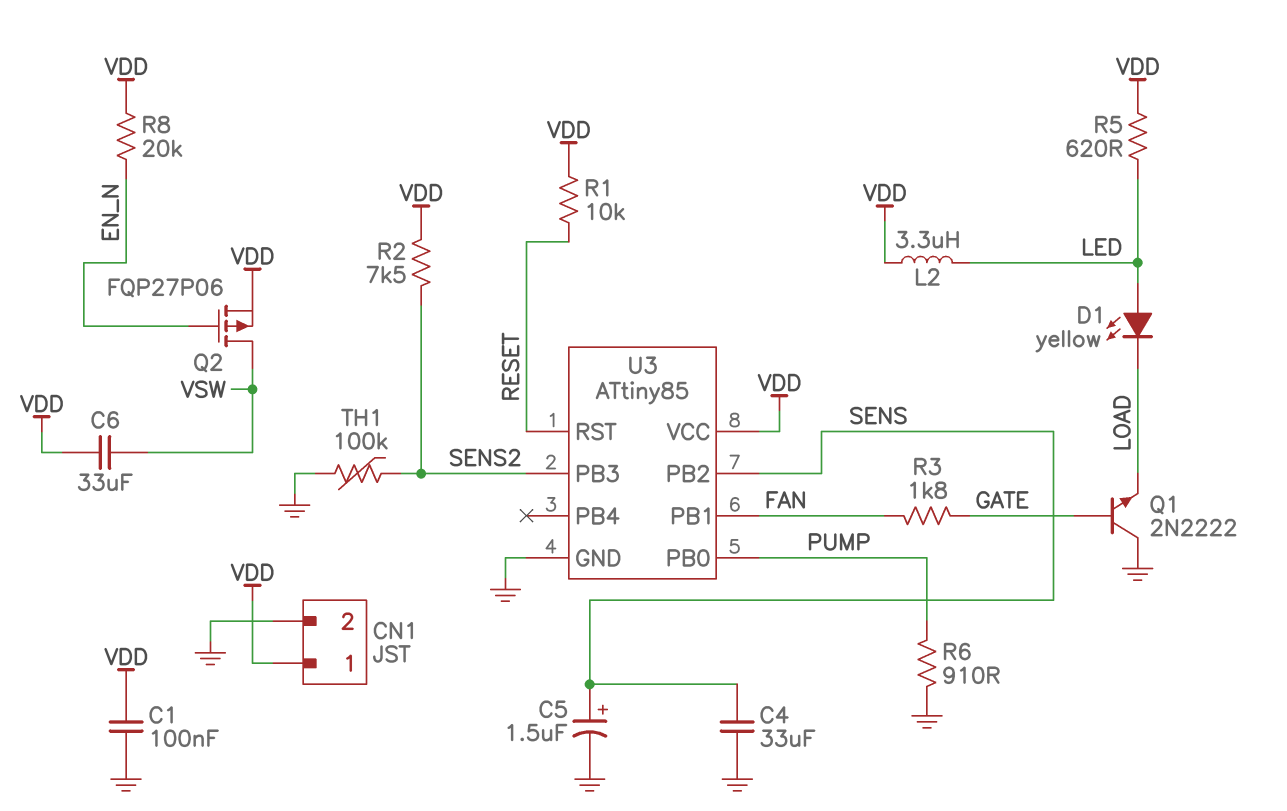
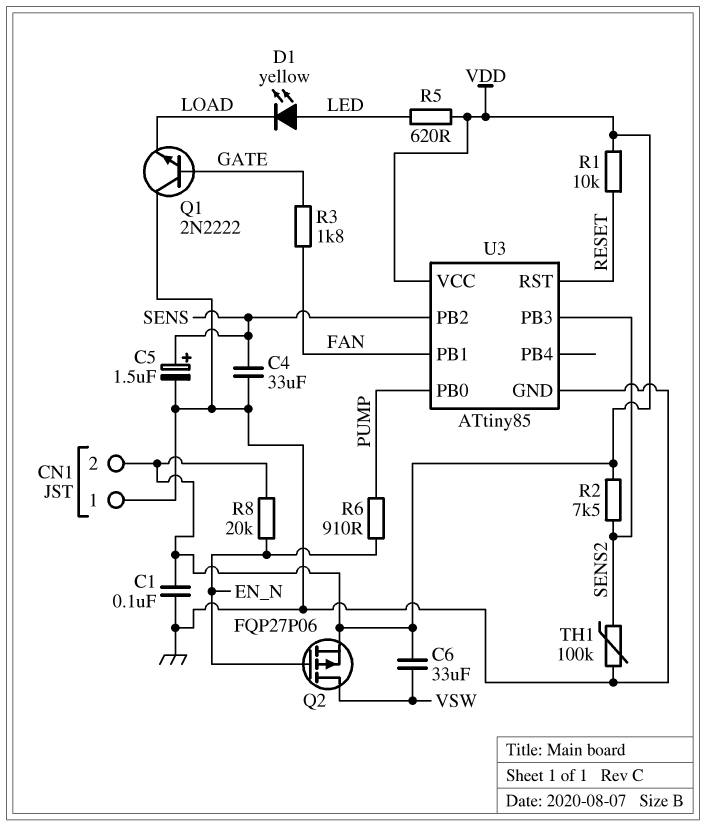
CN1 pin 1: VDD -> GND
CN1 pin 2: GND -> VDD
L2: 3.3uH (LED, VDD) -> none
R6: 910 (GND, PUMP) -> 910 (EN_N, PUMP)

